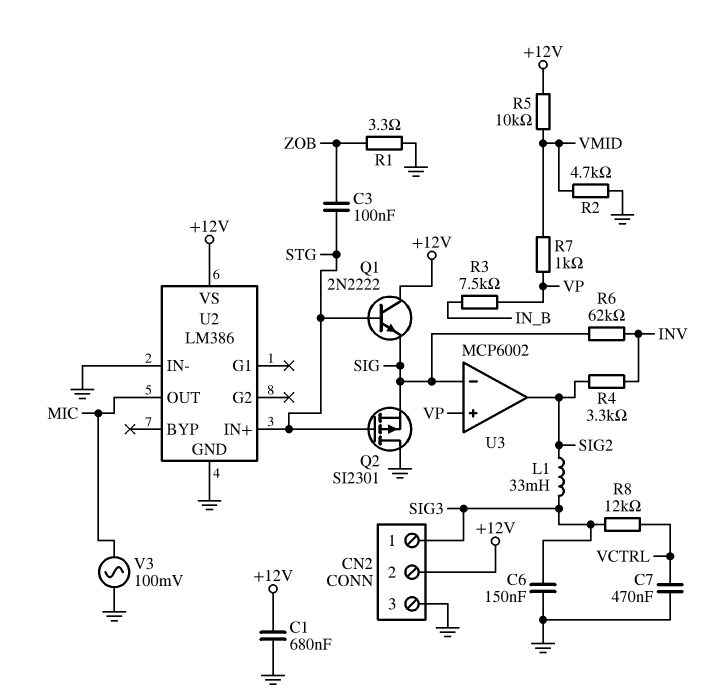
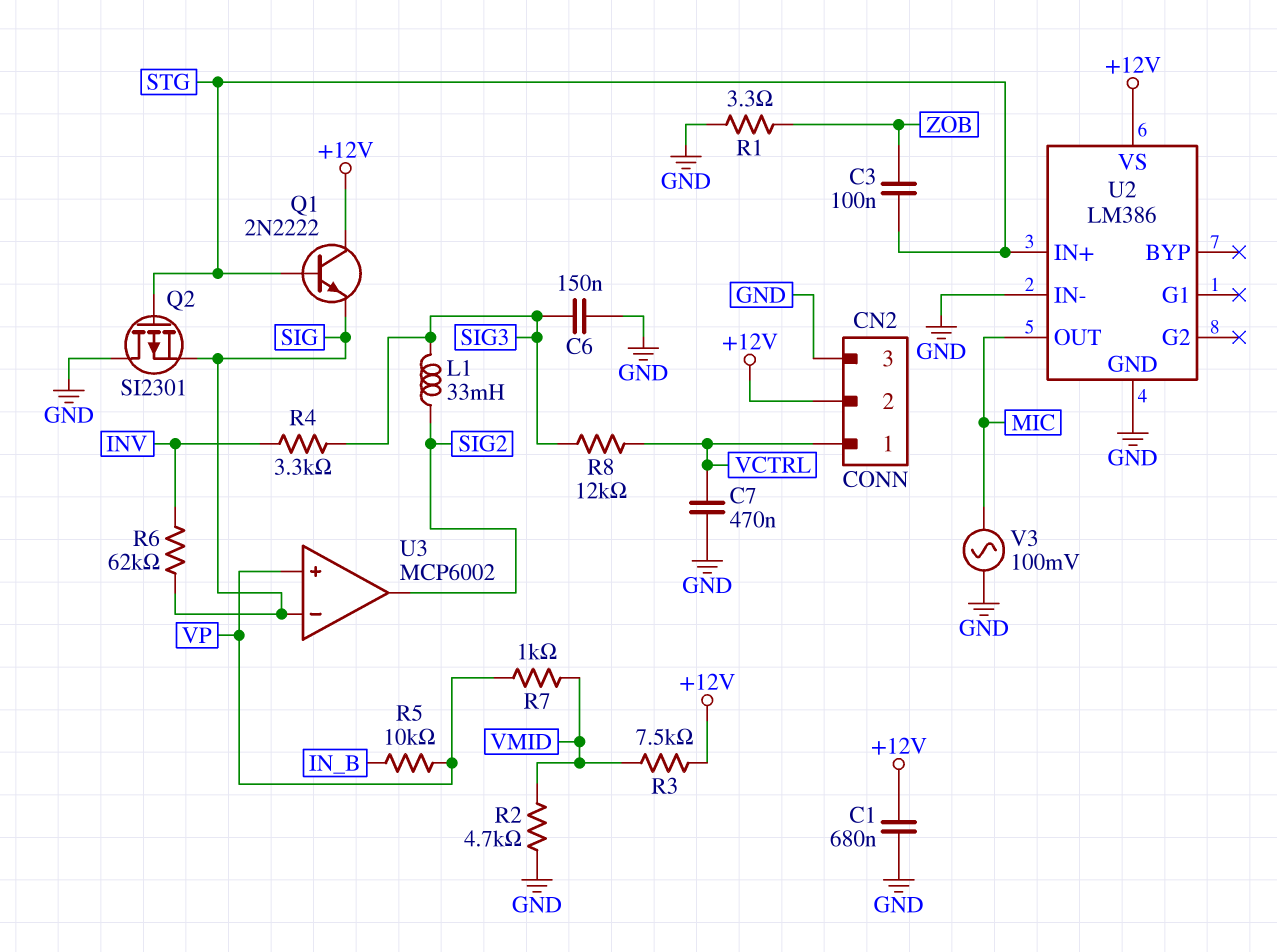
CN2 pin 1: SIG3 -> VCTRL
R3: 7.5k (IN_B, VP) -> 7.5k (+12V, VMID)
R4: 3.3k (INV, SIG2) -> 3.3k (INV, SIG3)
R5: 10k (+12V, VMID) -> 10k (IN_B, VP)

